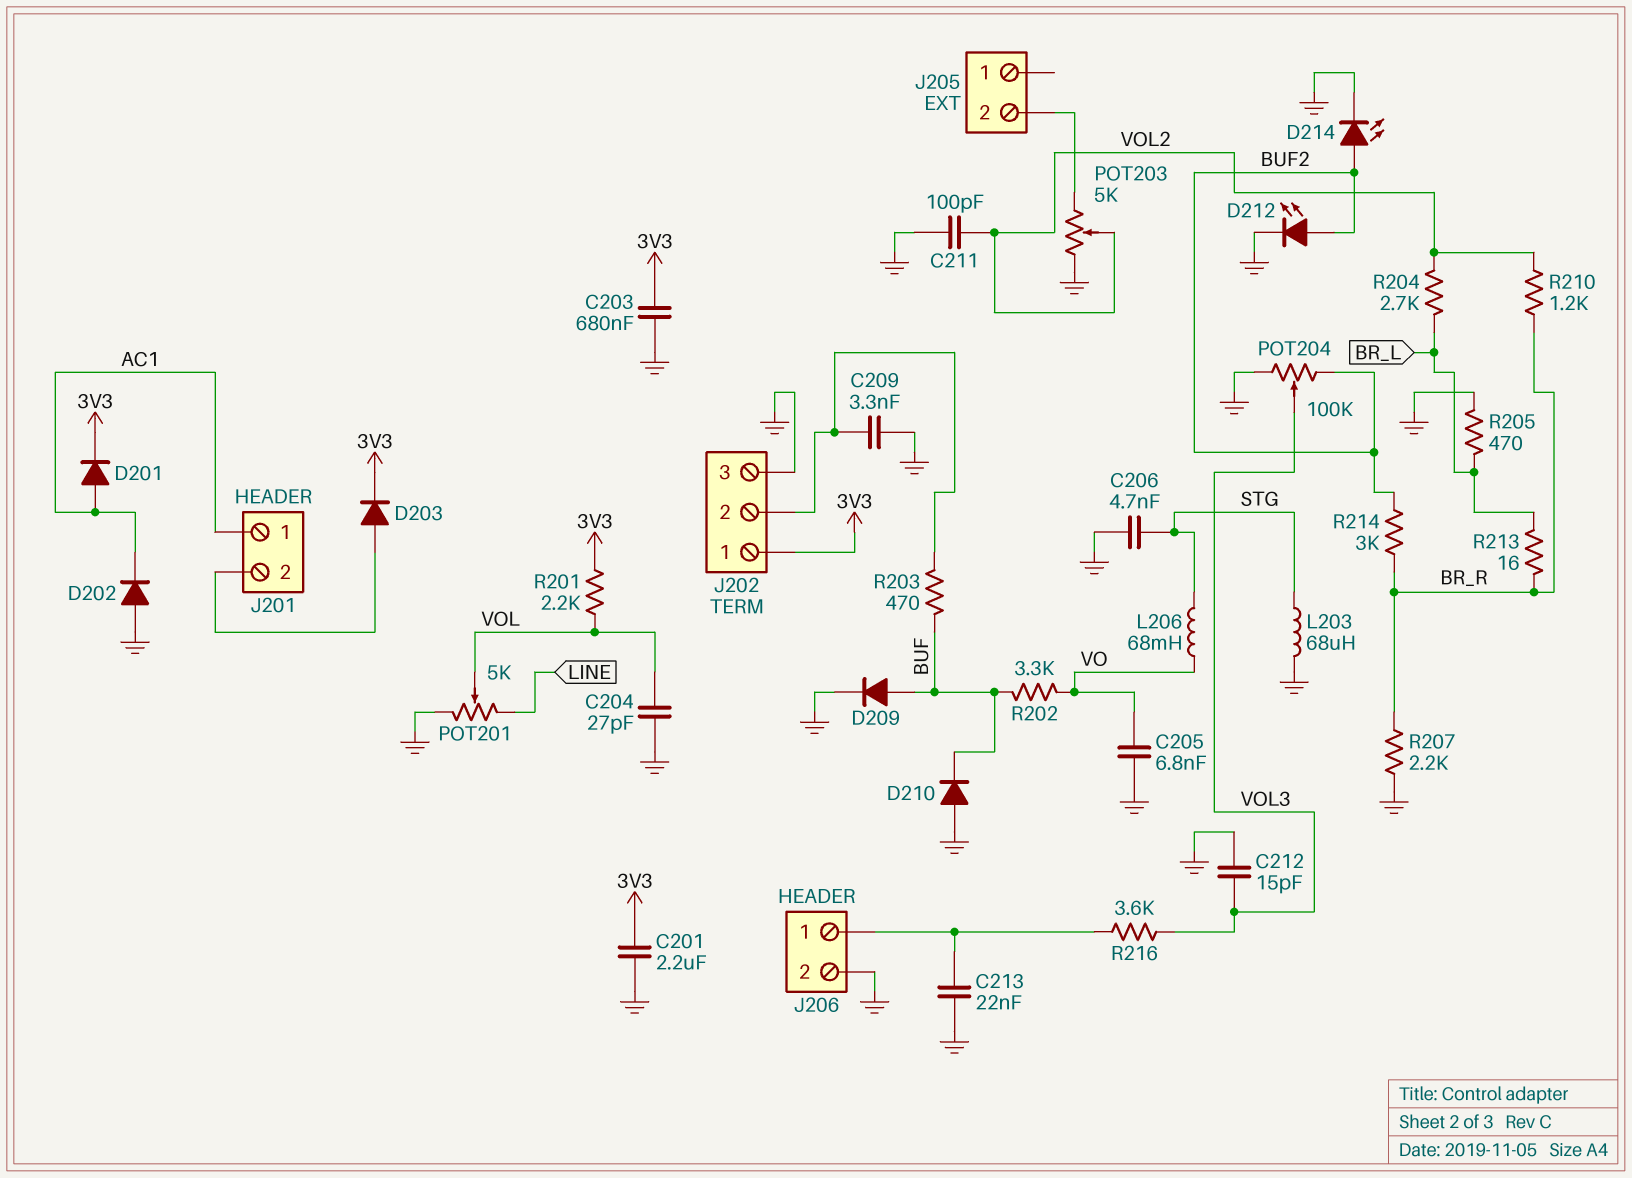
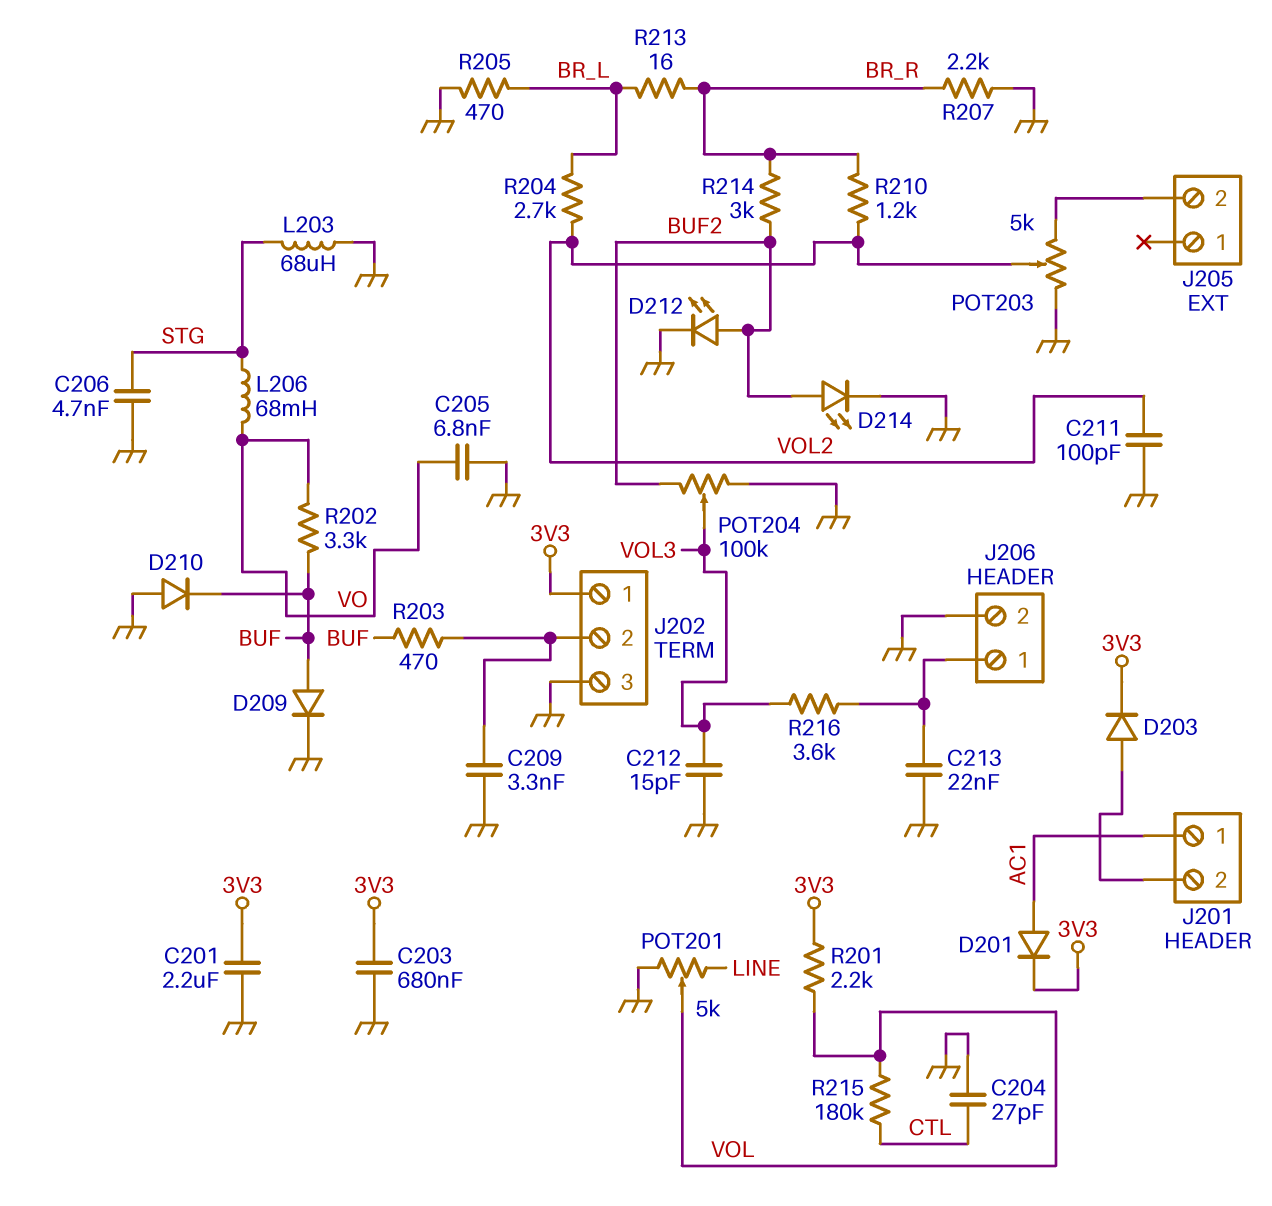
C204: 27pF (GND, VOL) -> 27pF (CTL, GND)
D202: diode (A GND, K AC1) -> none
R215: none -> 180k (CTL, VOL)

